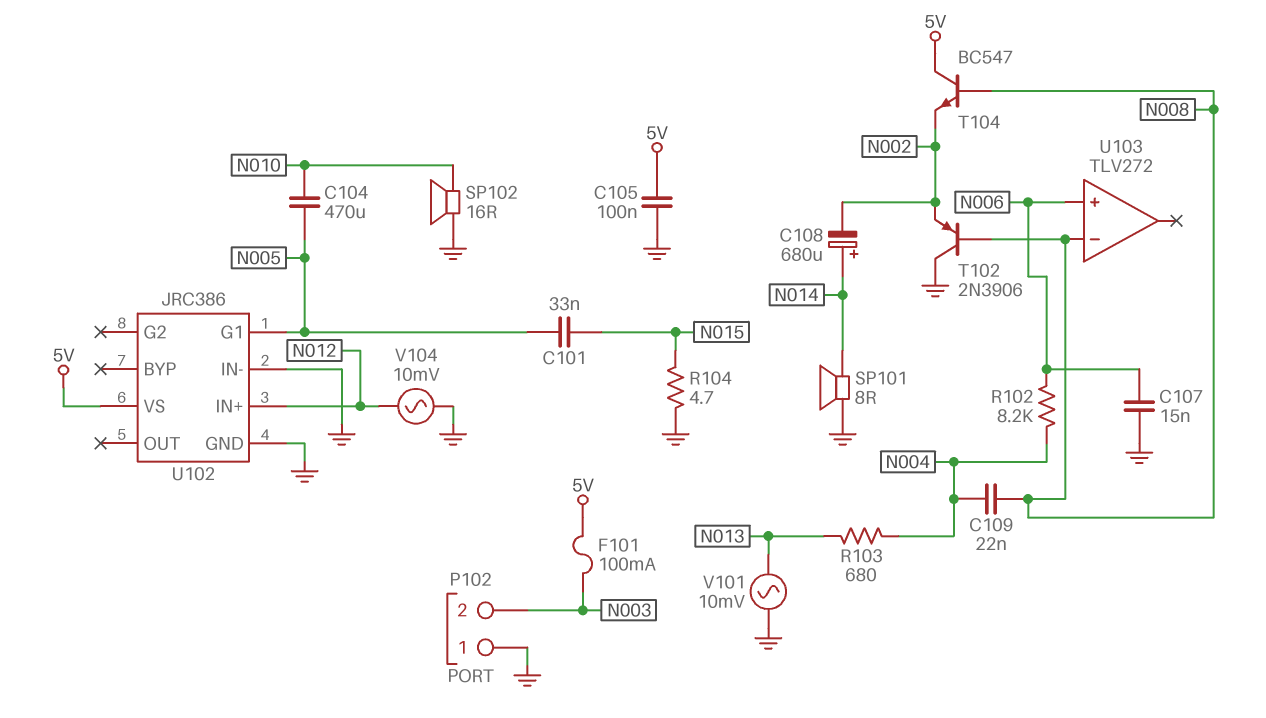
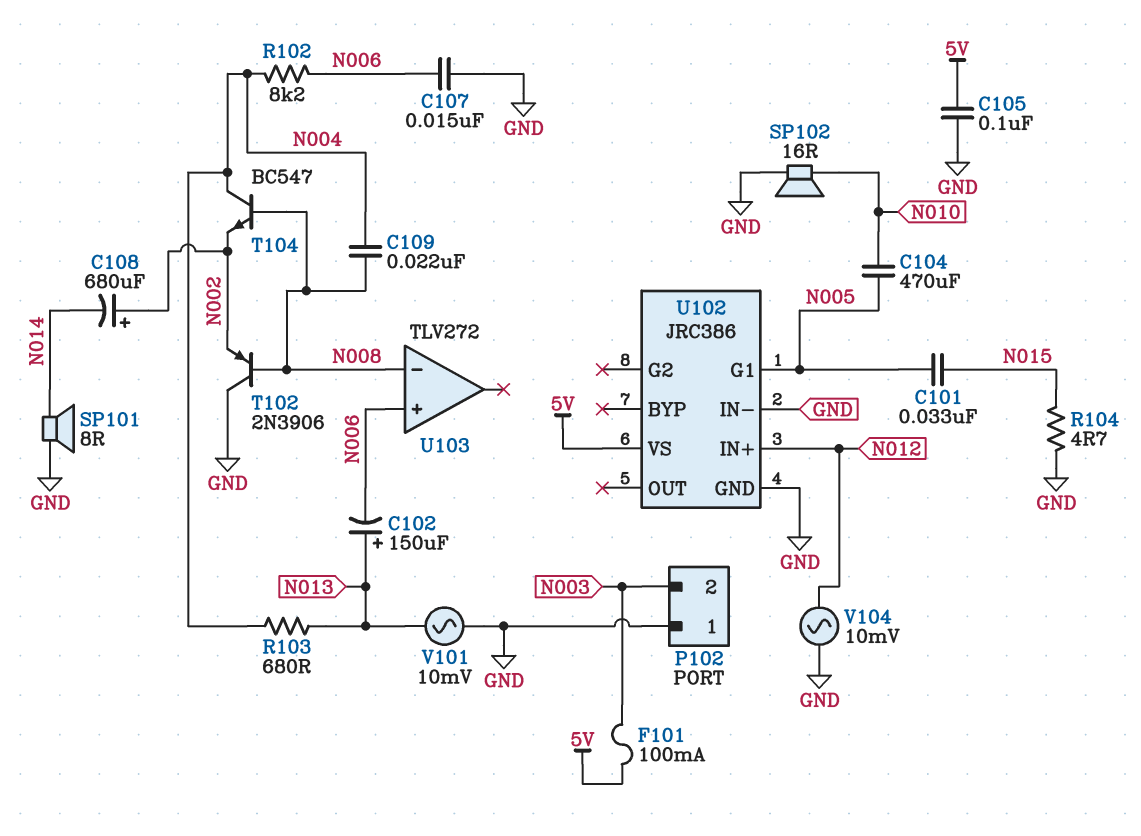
C102: none -> 150uF (plus N013, minus N006)
C108: 680uF (plus N014, minus N002) -> 680uF (plus N002, minus N014)
T104: NPN BC547 (B N008, C 5V, E N002) -> NPN BC547 (B N008, C N004, E N002)

